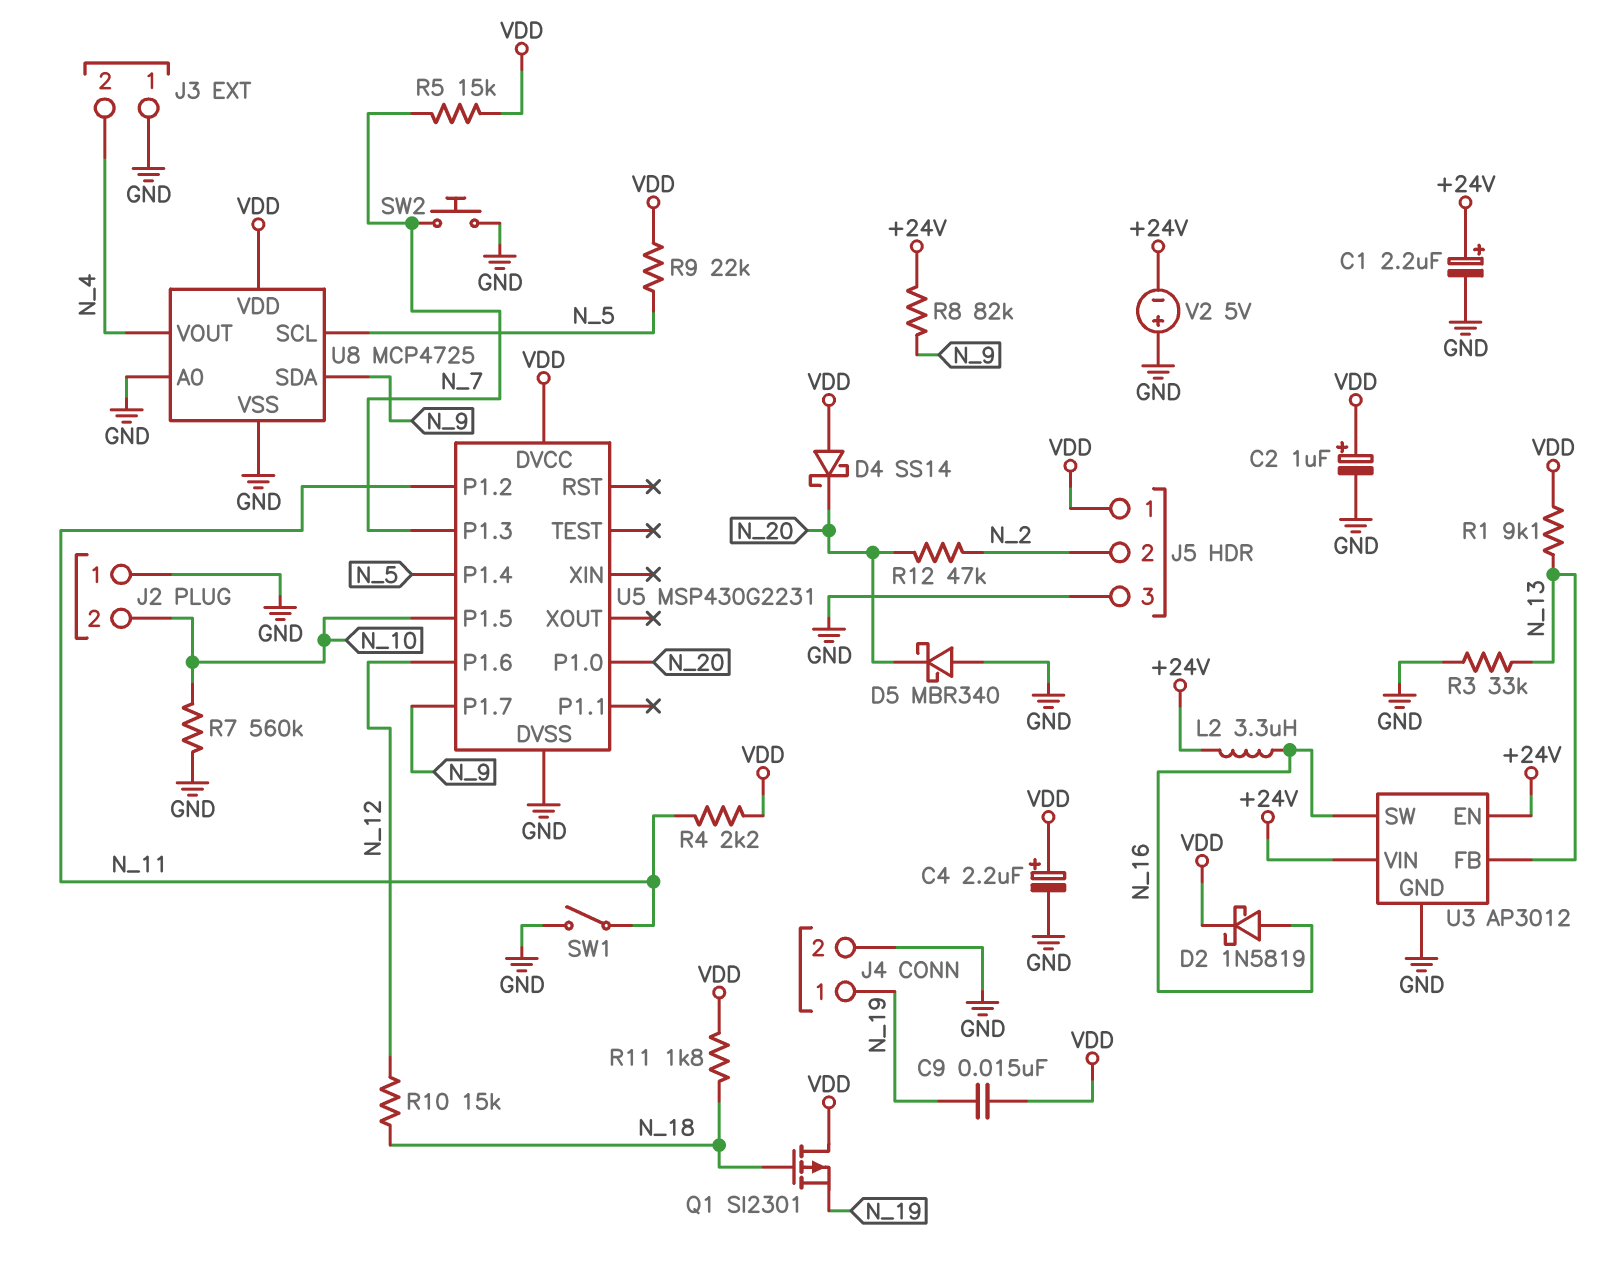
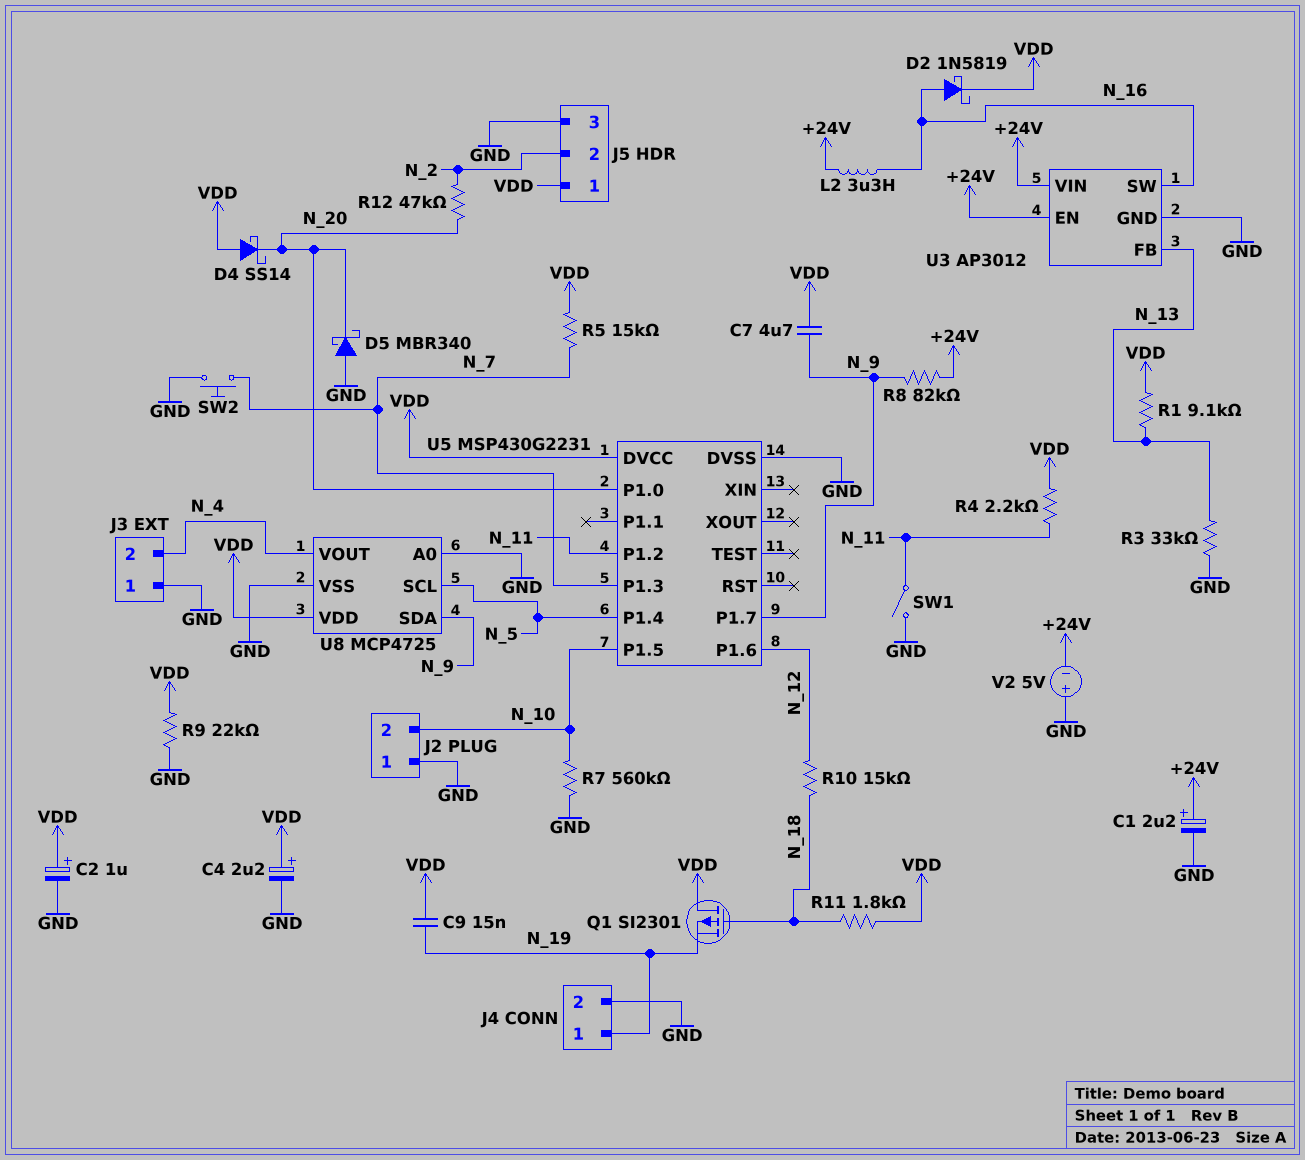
C7: none -> 4.7uF (N_9, VDD)
R9: 22k (N_5, VDD) -> 22k (GND, VDD)

